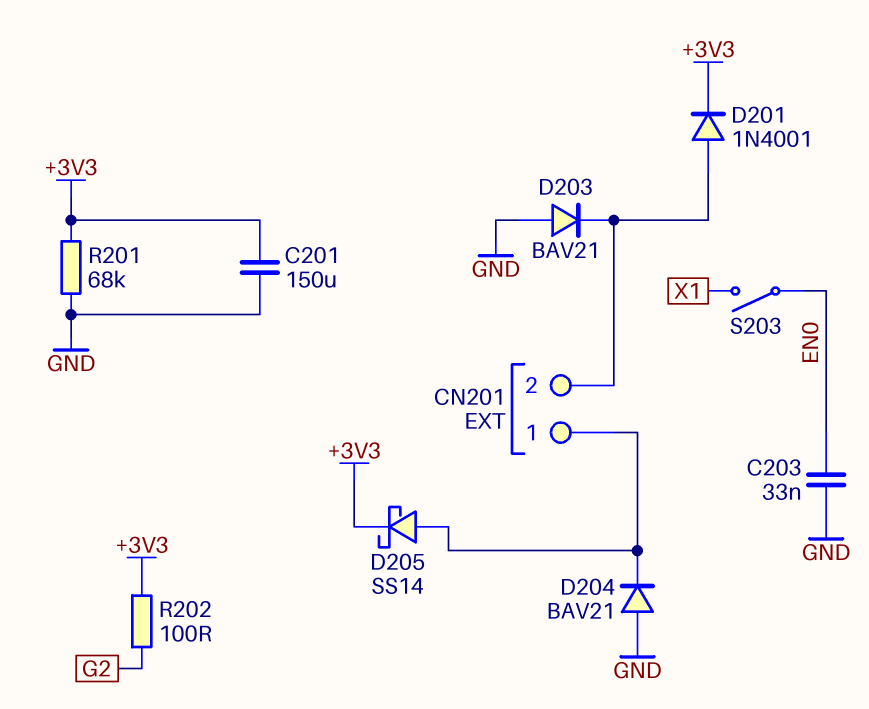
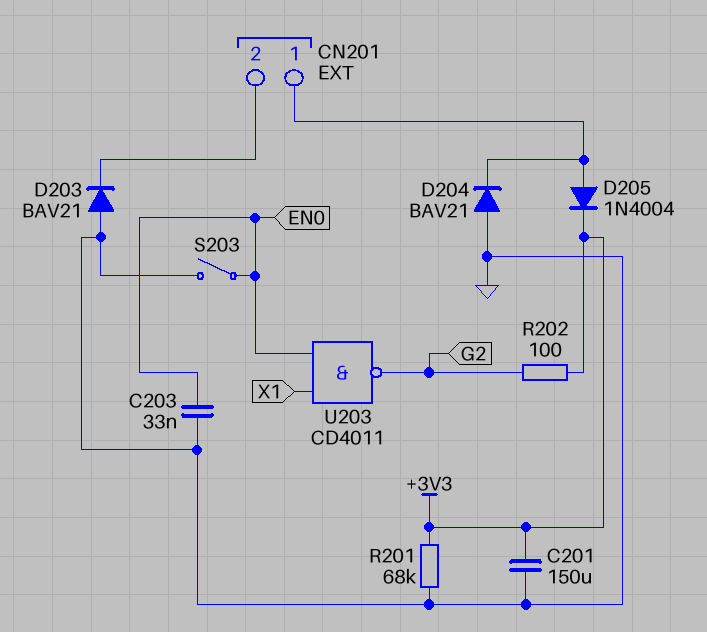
D201: diode 1N4001 (A CN201/2, K +3V3) -> none
D205: schottky SS14 (A CN201/1, K +3V3) -> diode 1N4004 (A CN201/1, K +3V3)
S203: switch (EN0, X1) -> switch (EN0, GND)
U203: none -> NAND CD4011 (in EN0, in X1, out G2)

